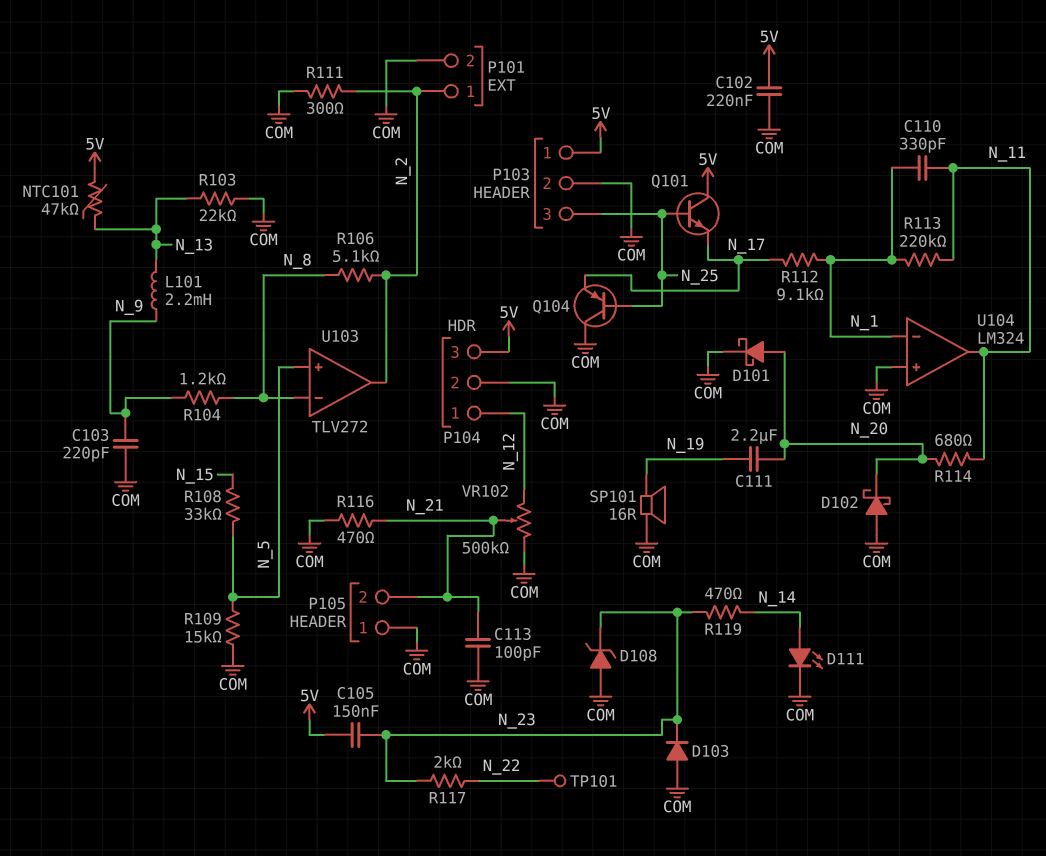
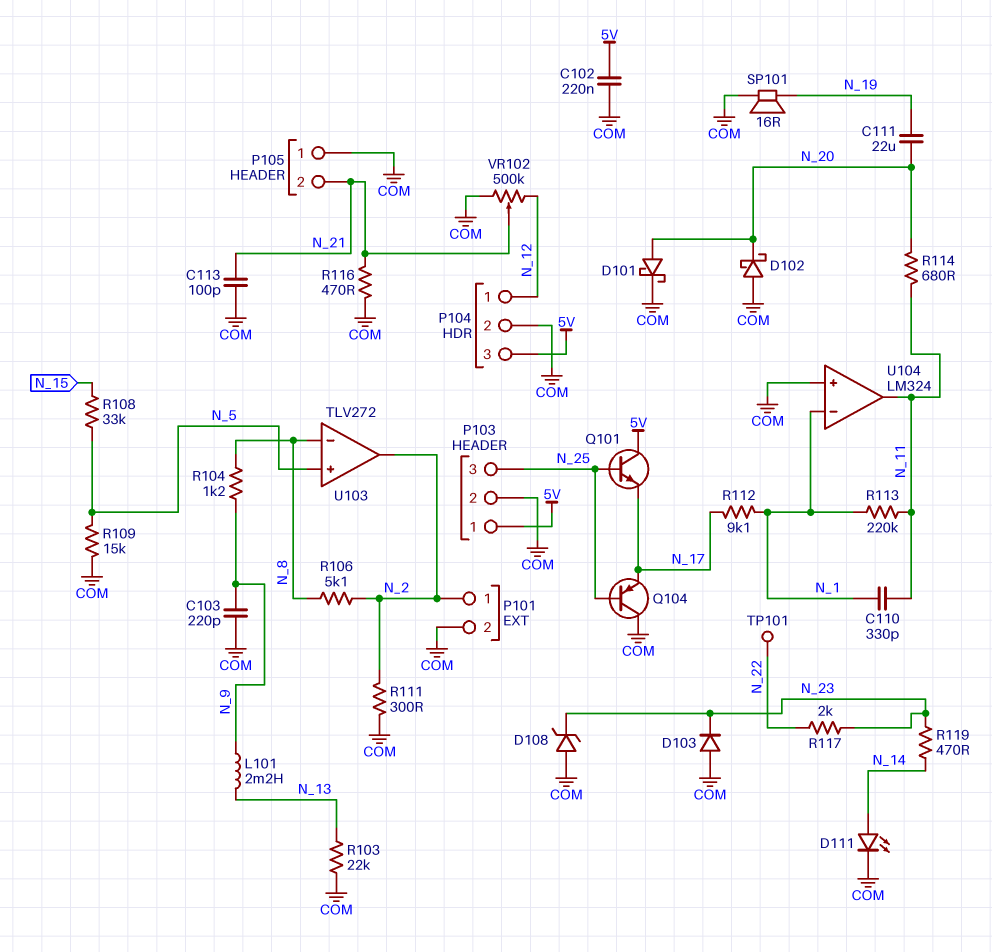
C105: 150nF (5V, N_23) -> none
C111: 2.2uF (N_19, N_20) -> 22uF (N_19, N_20)
NTC101: 47k (5V, N_13) -> none

